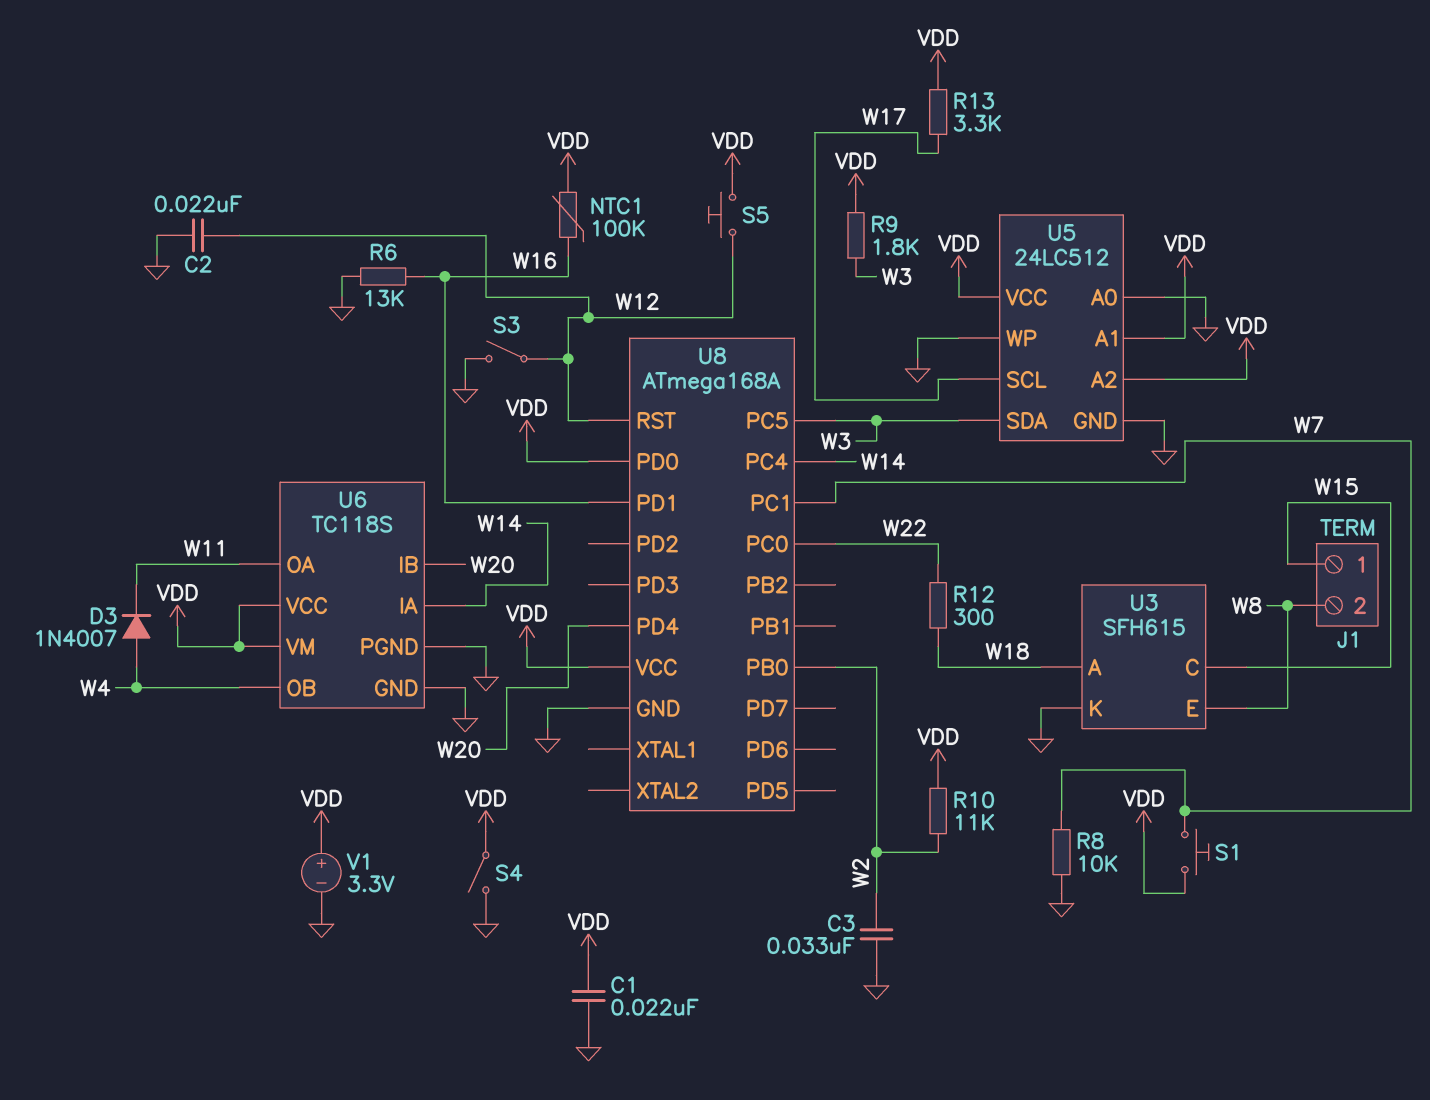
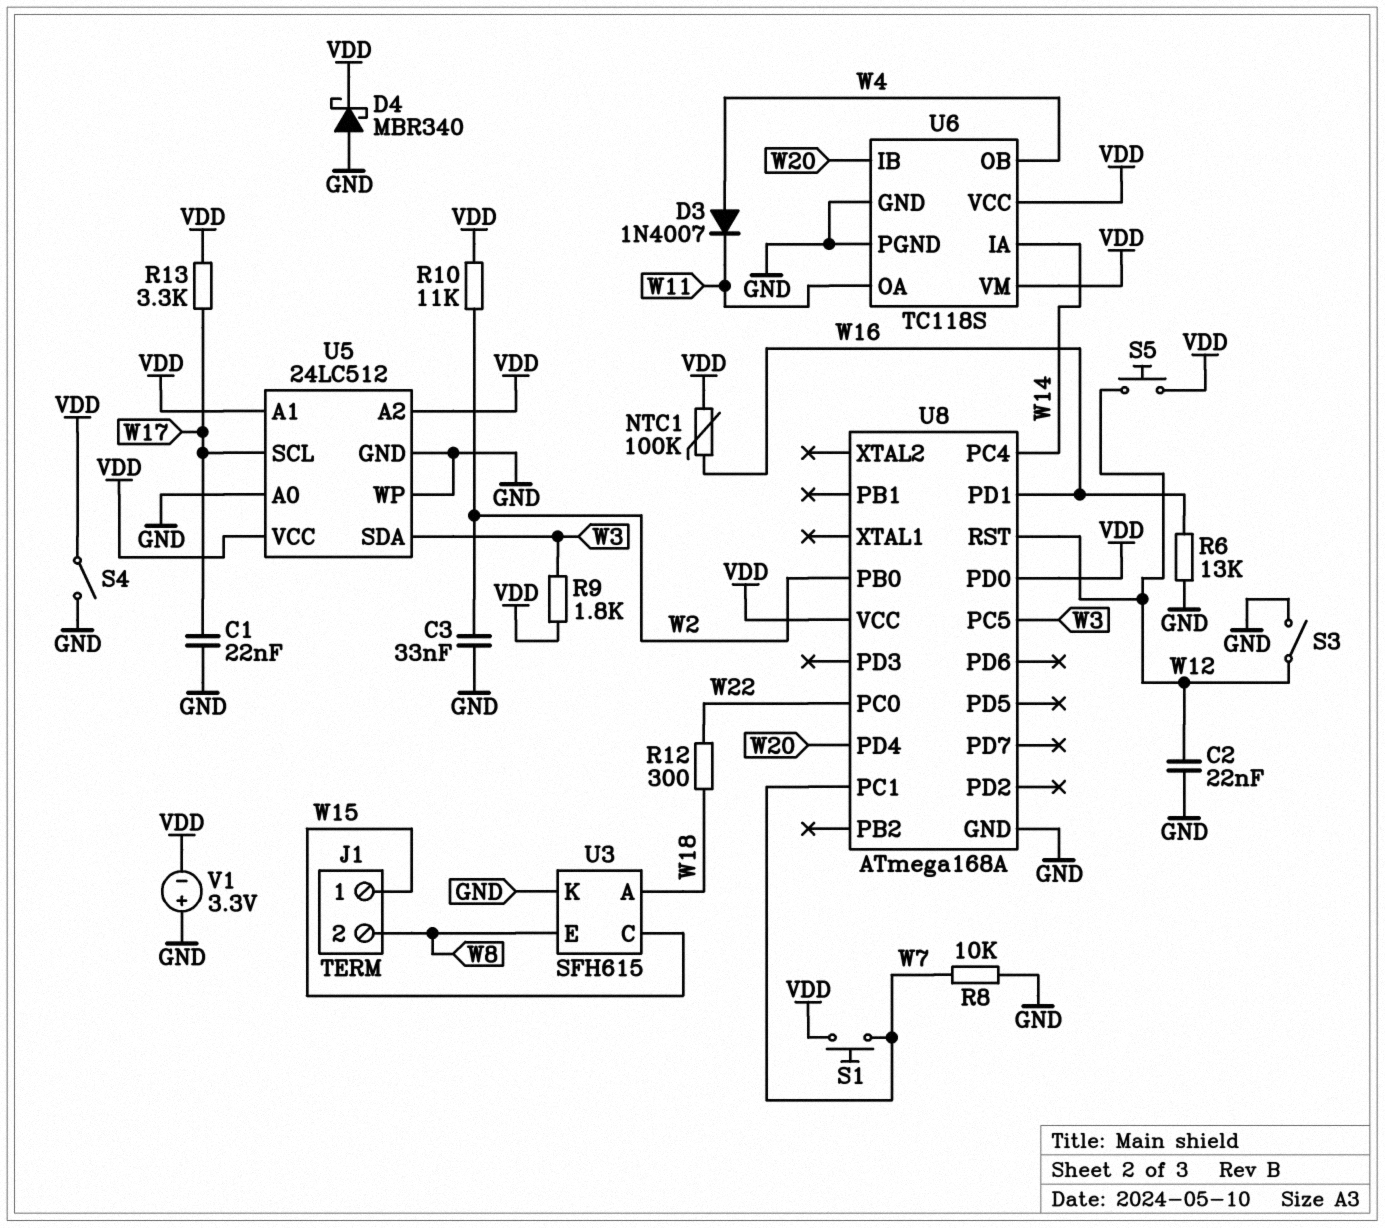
C1: 22nF (GND, VDD) -> 22nF (GND, W17)
D4: none -> schottky MBR340 (A GND, K VDD)
V1: 3.3V (plus VDD, minus GND) -> 3.3V (plus GND, minus VDD)

